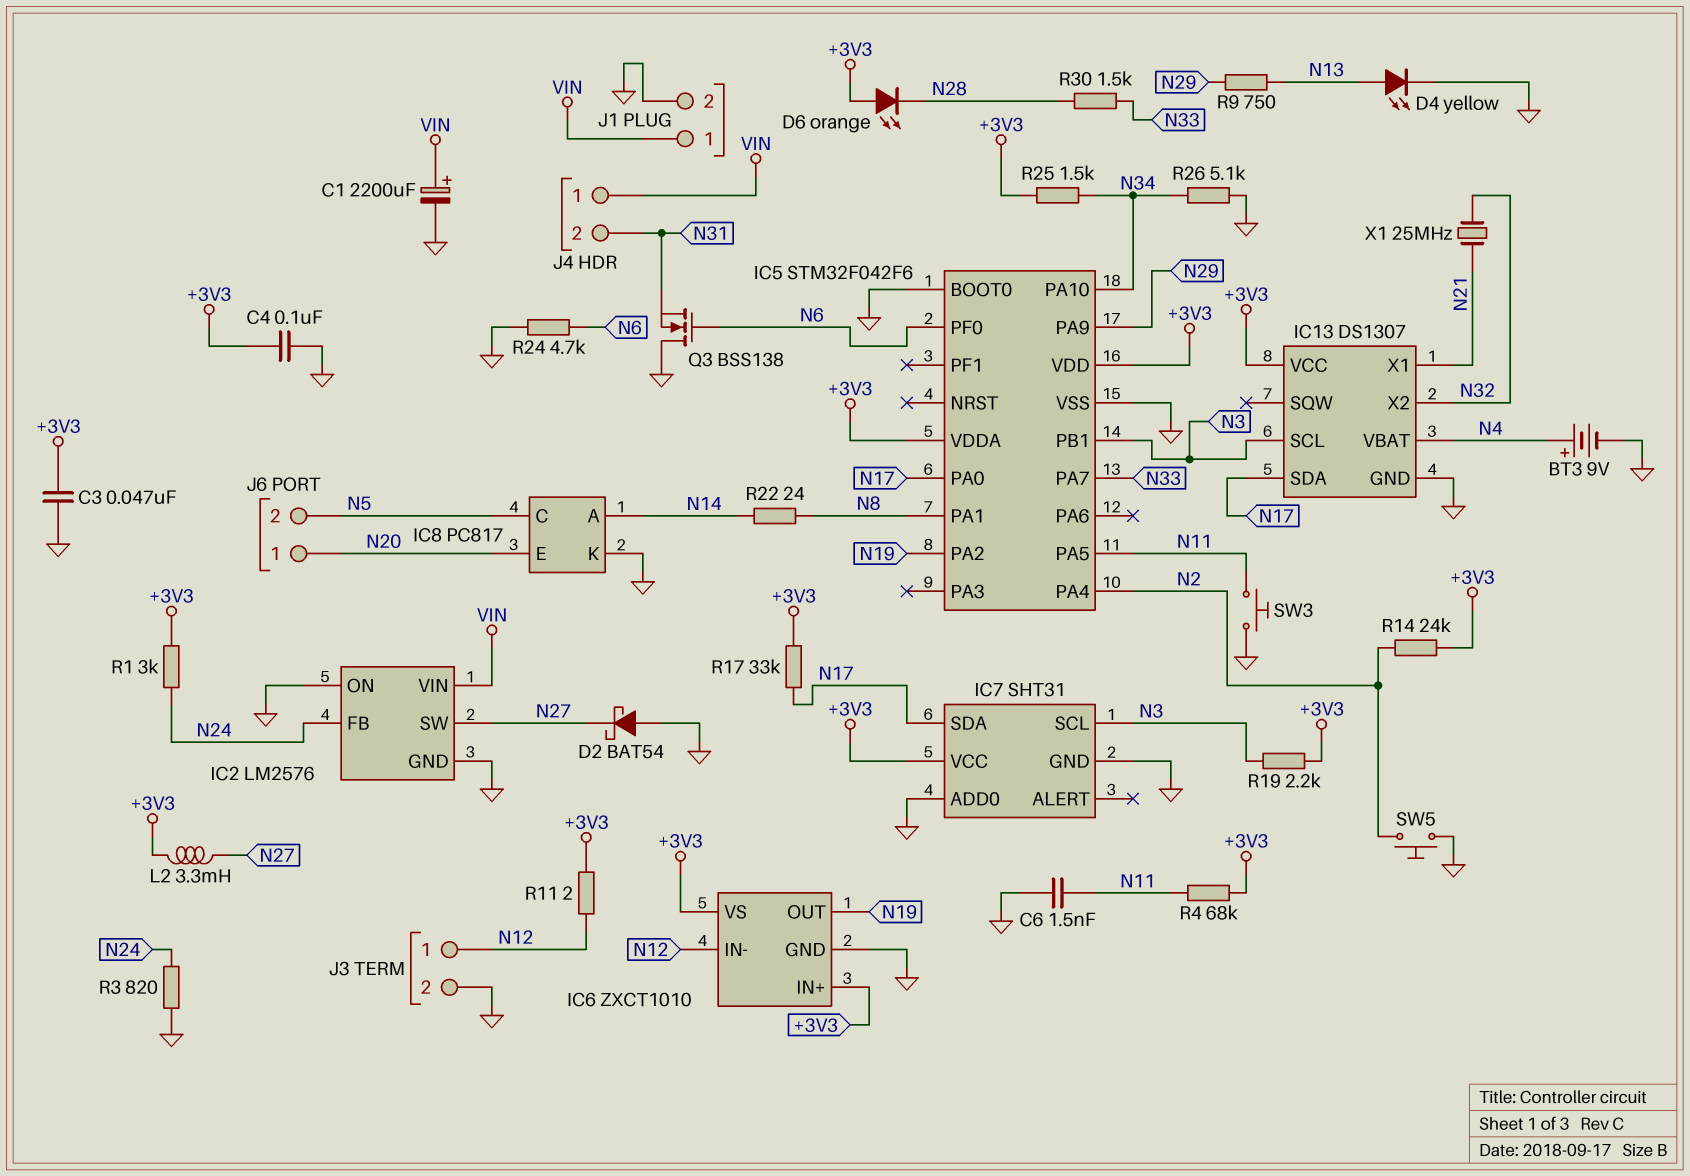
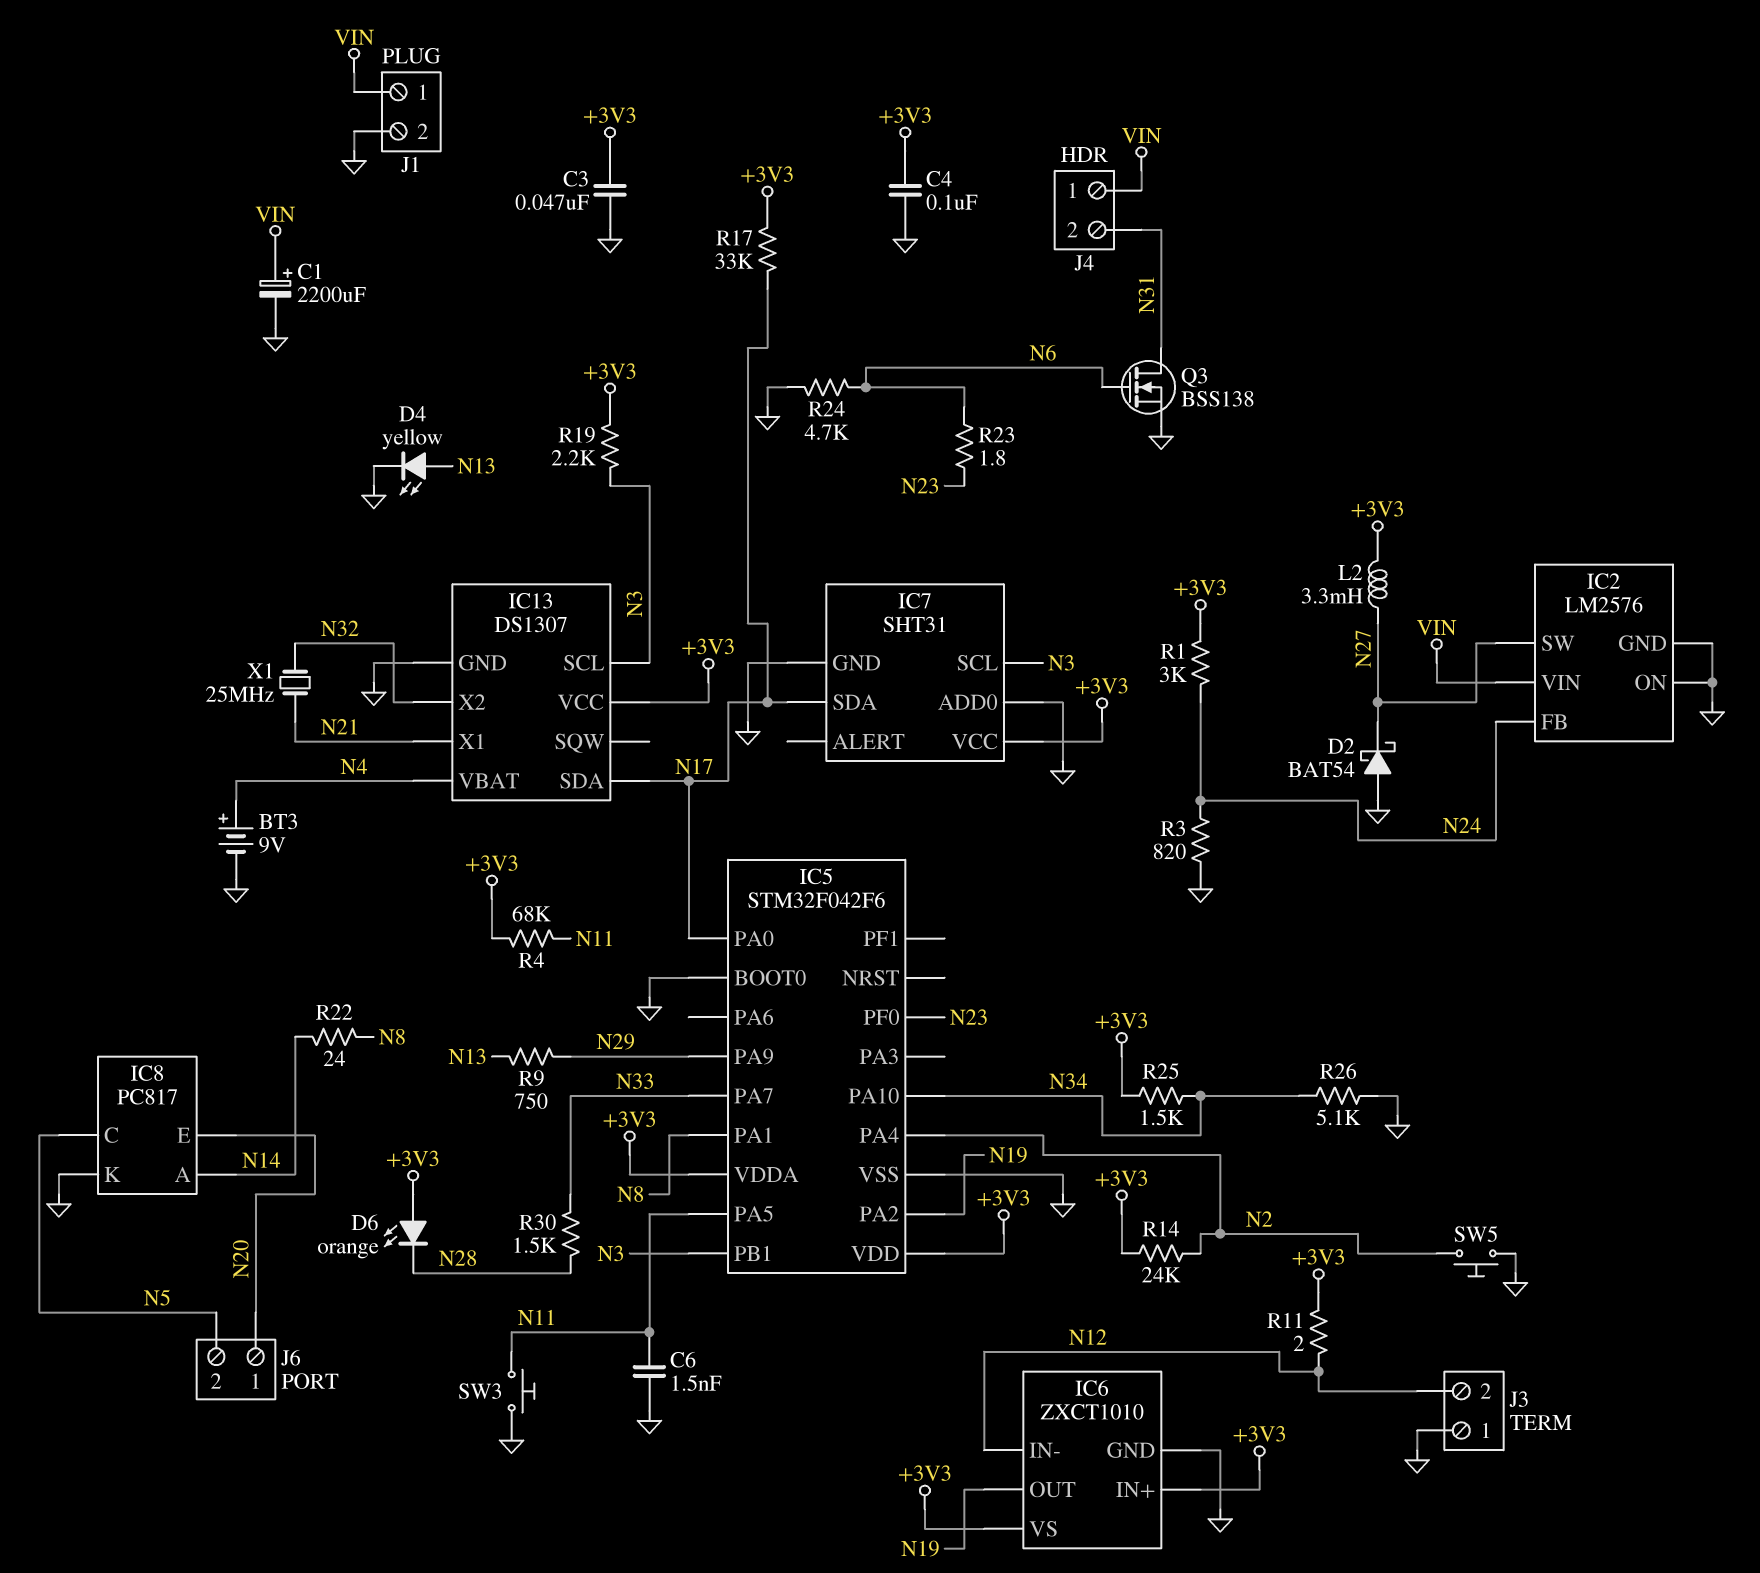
IC5 pin PF0: N6 -> N23
J3 pin 1: N12 -> GND
J3 pin 2: GND -> N12
Q3: NMOS BSS138 (G N6, D GND, S N31) -> NMOS BSS138 (G N6, D N31, S GND)
R23: none -> 1.8 (N6, N23)

